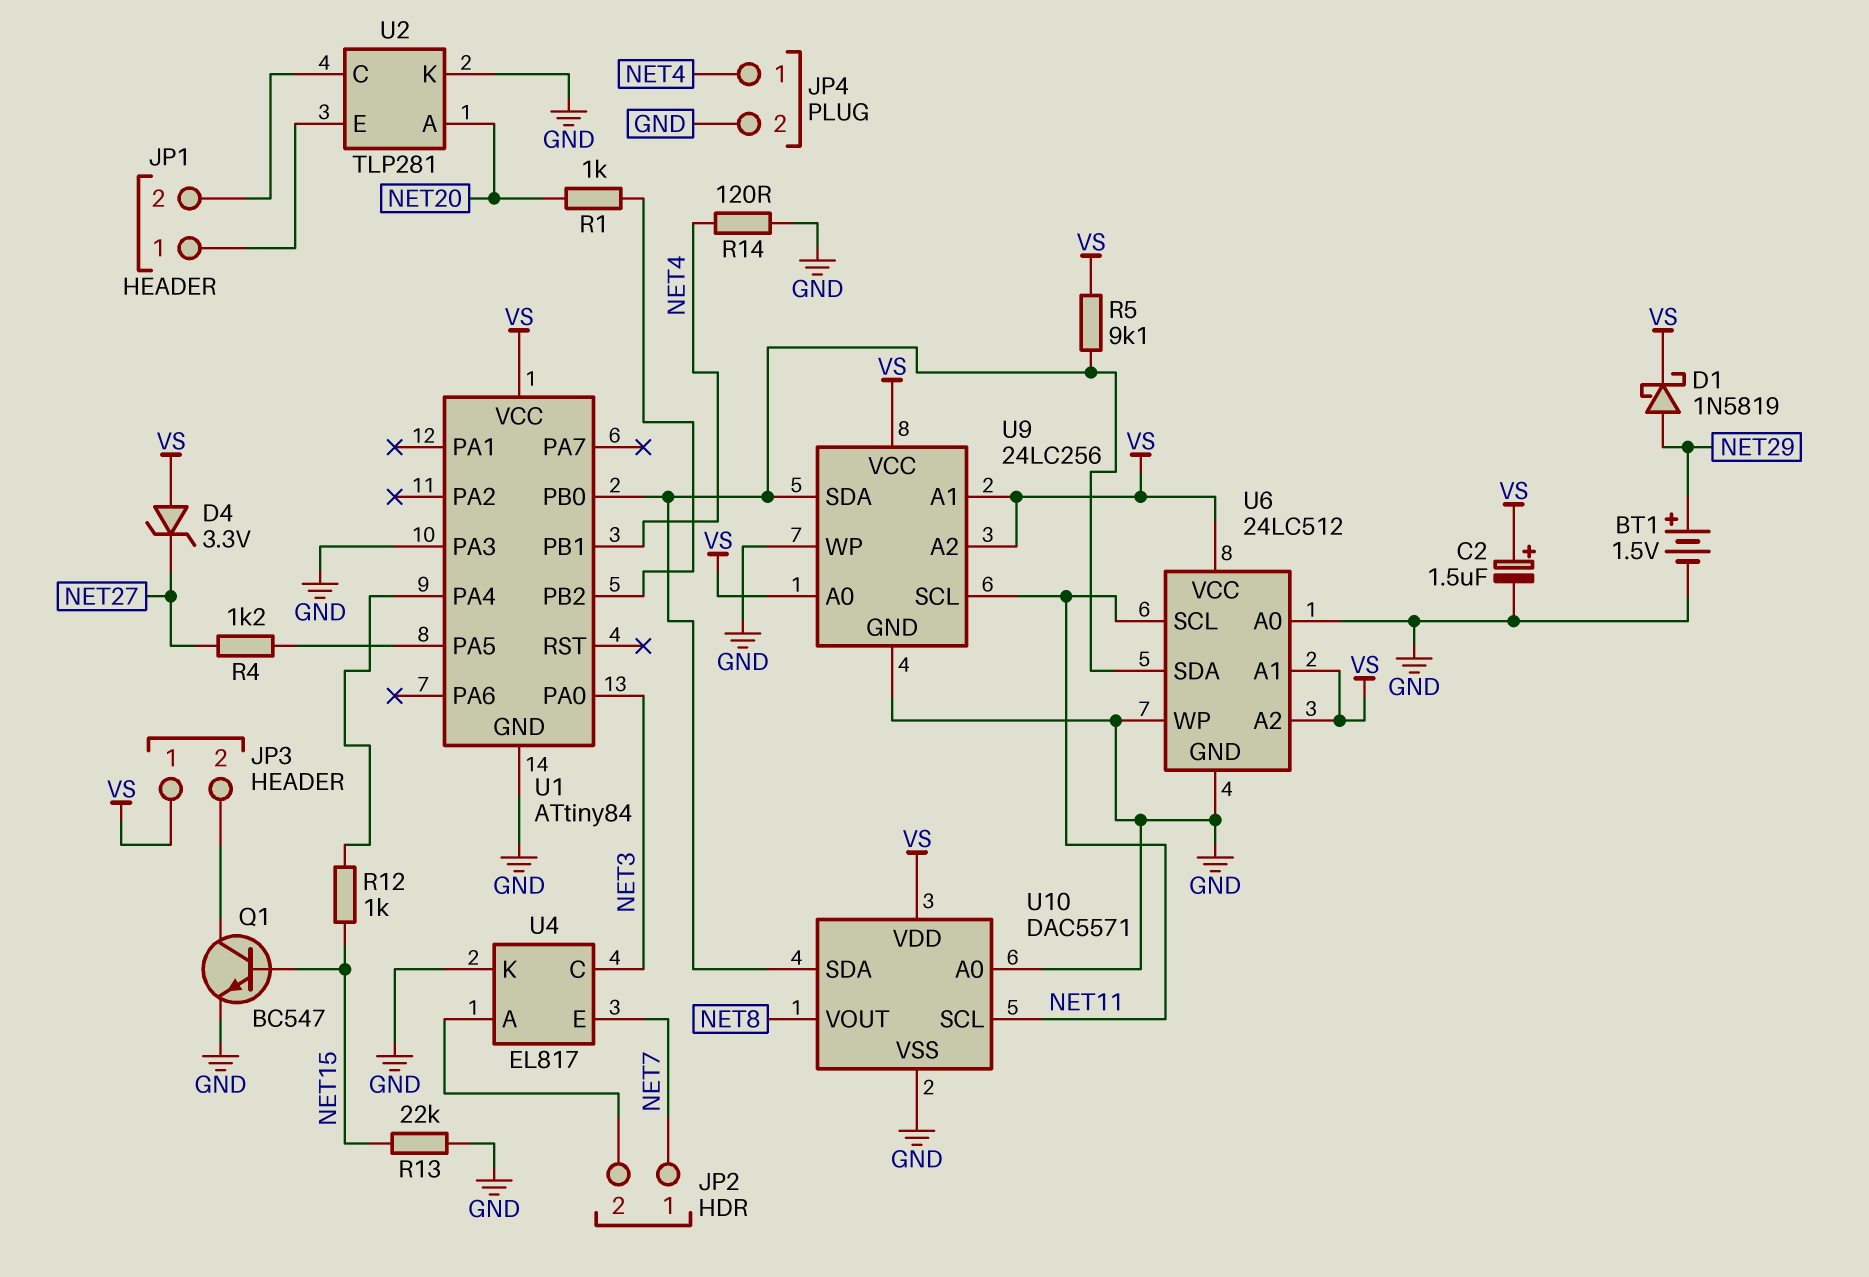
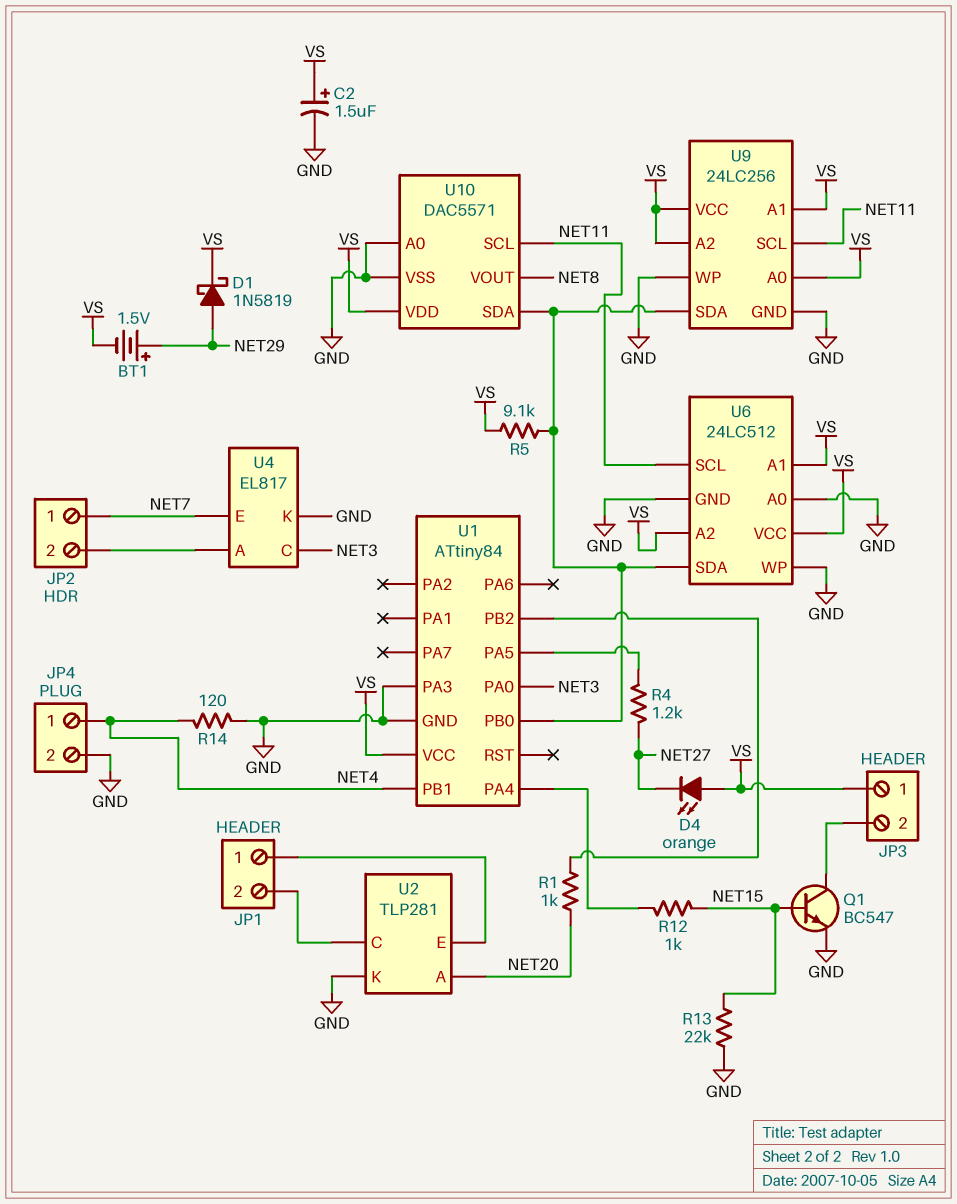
BT1: 1.5V (plus NET29, minus GND) -> 1.5V (plus NET29, minus VS)
D4: zener 3.3V (A VS, K NET27) -> LED orange (A VS, K NET27)

